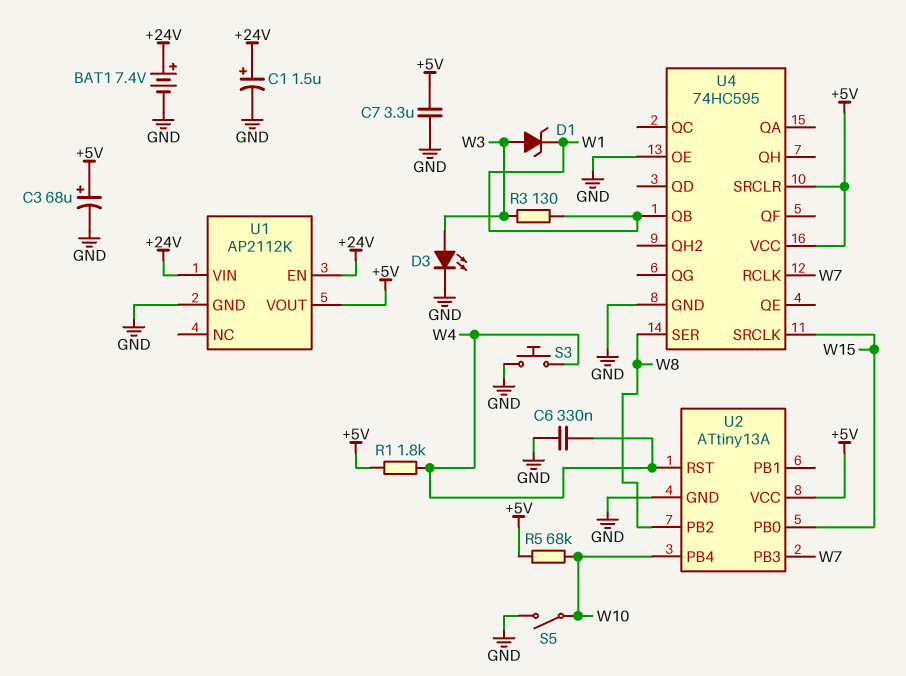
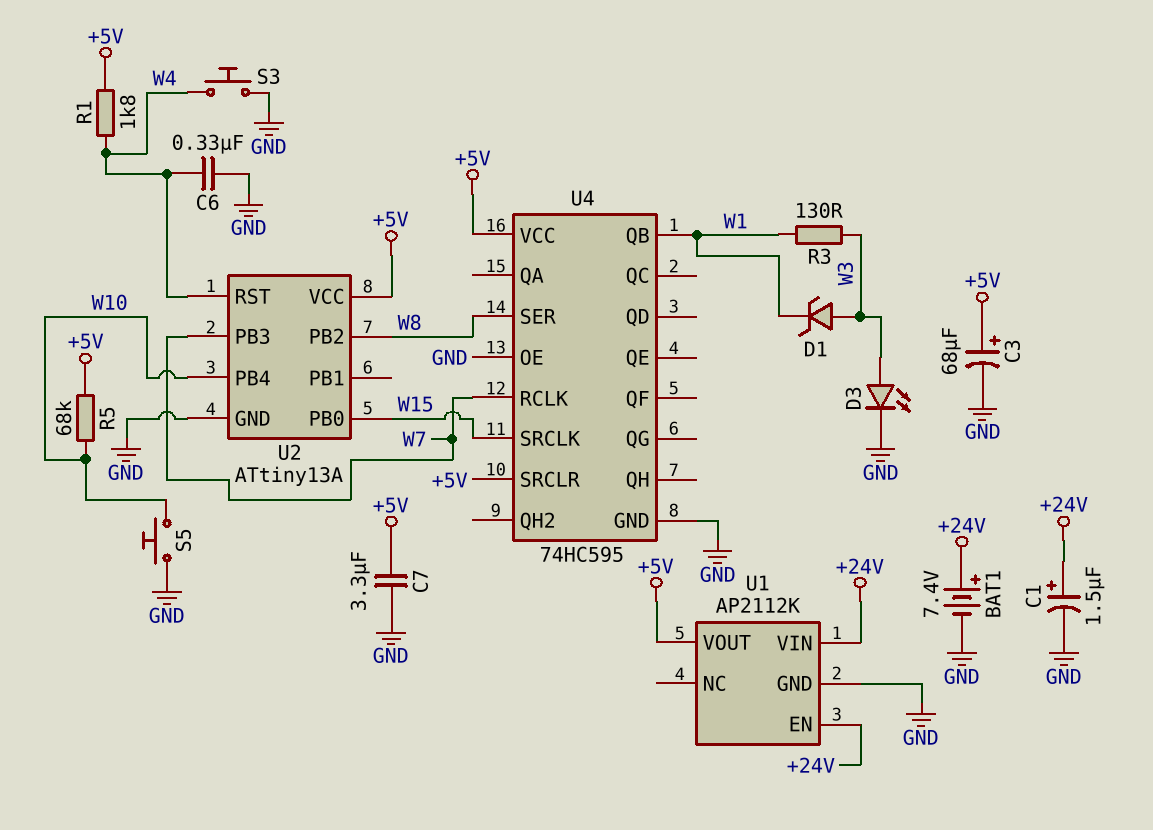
S5: switch (GND, W10) -> button (GND, W10)

